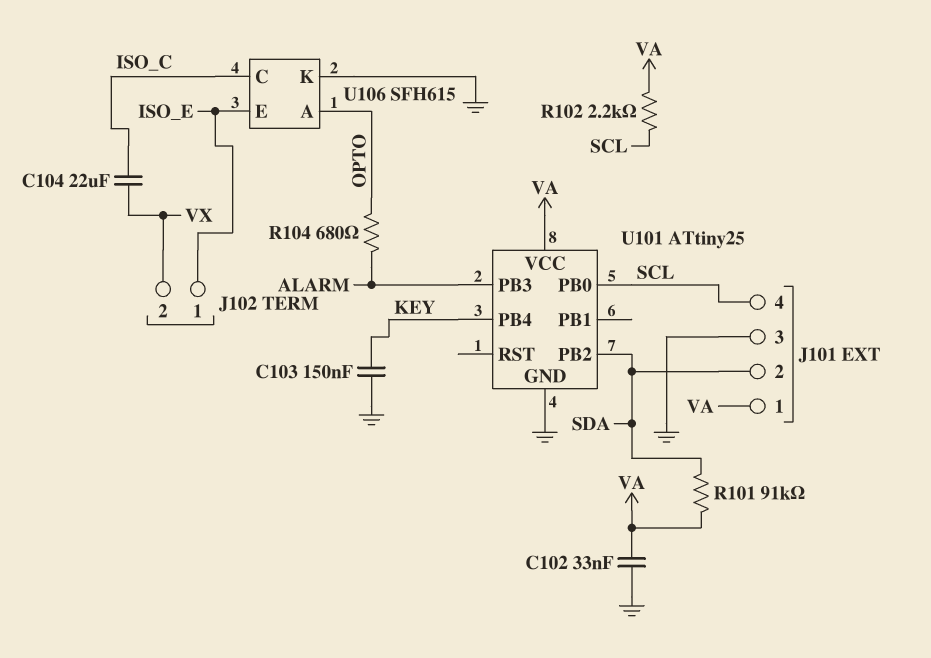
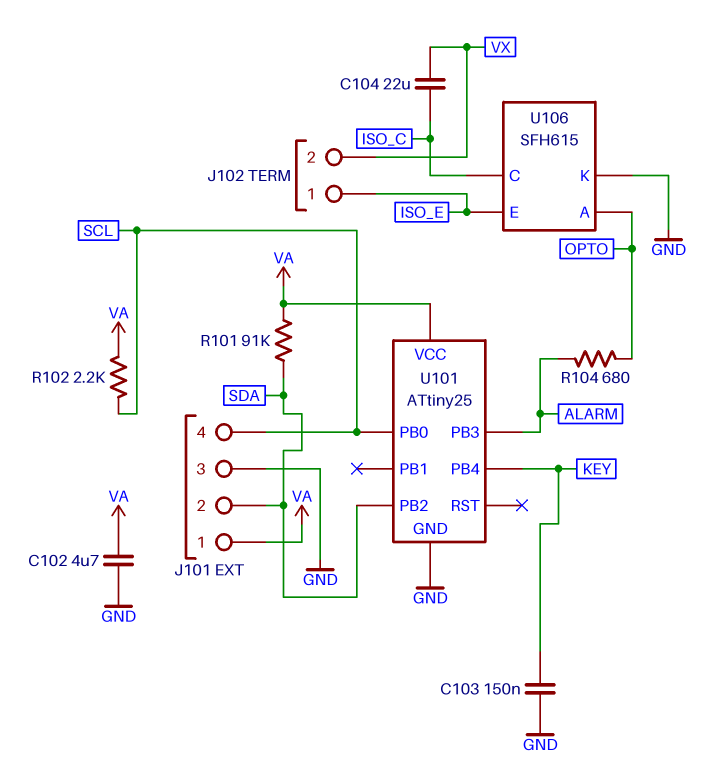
C102: 33nF (GND, VA) -> 4.7uF (GND, VA)

